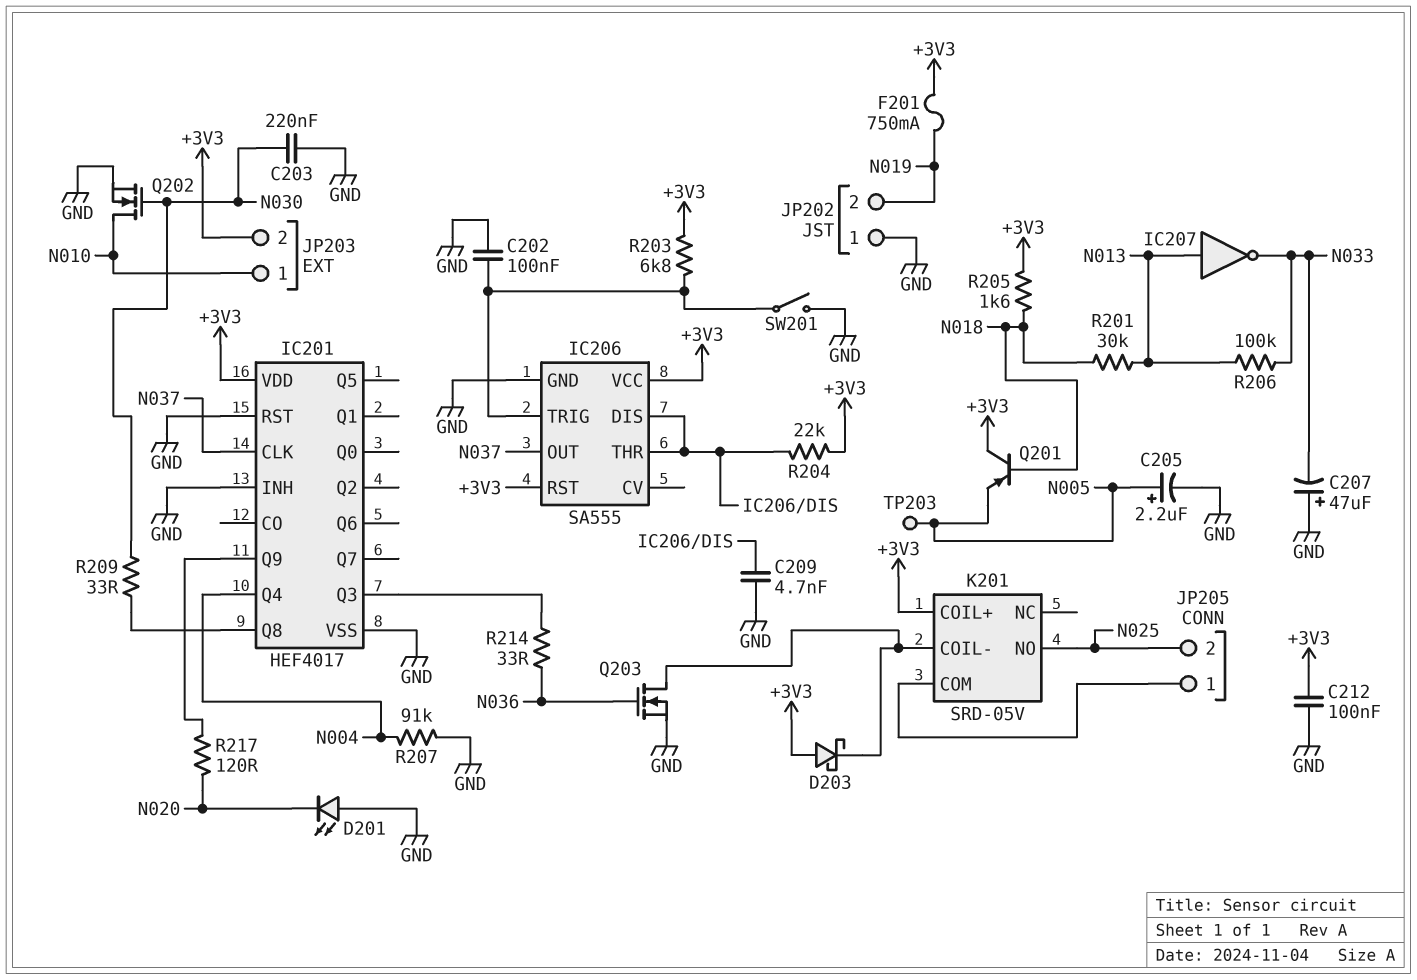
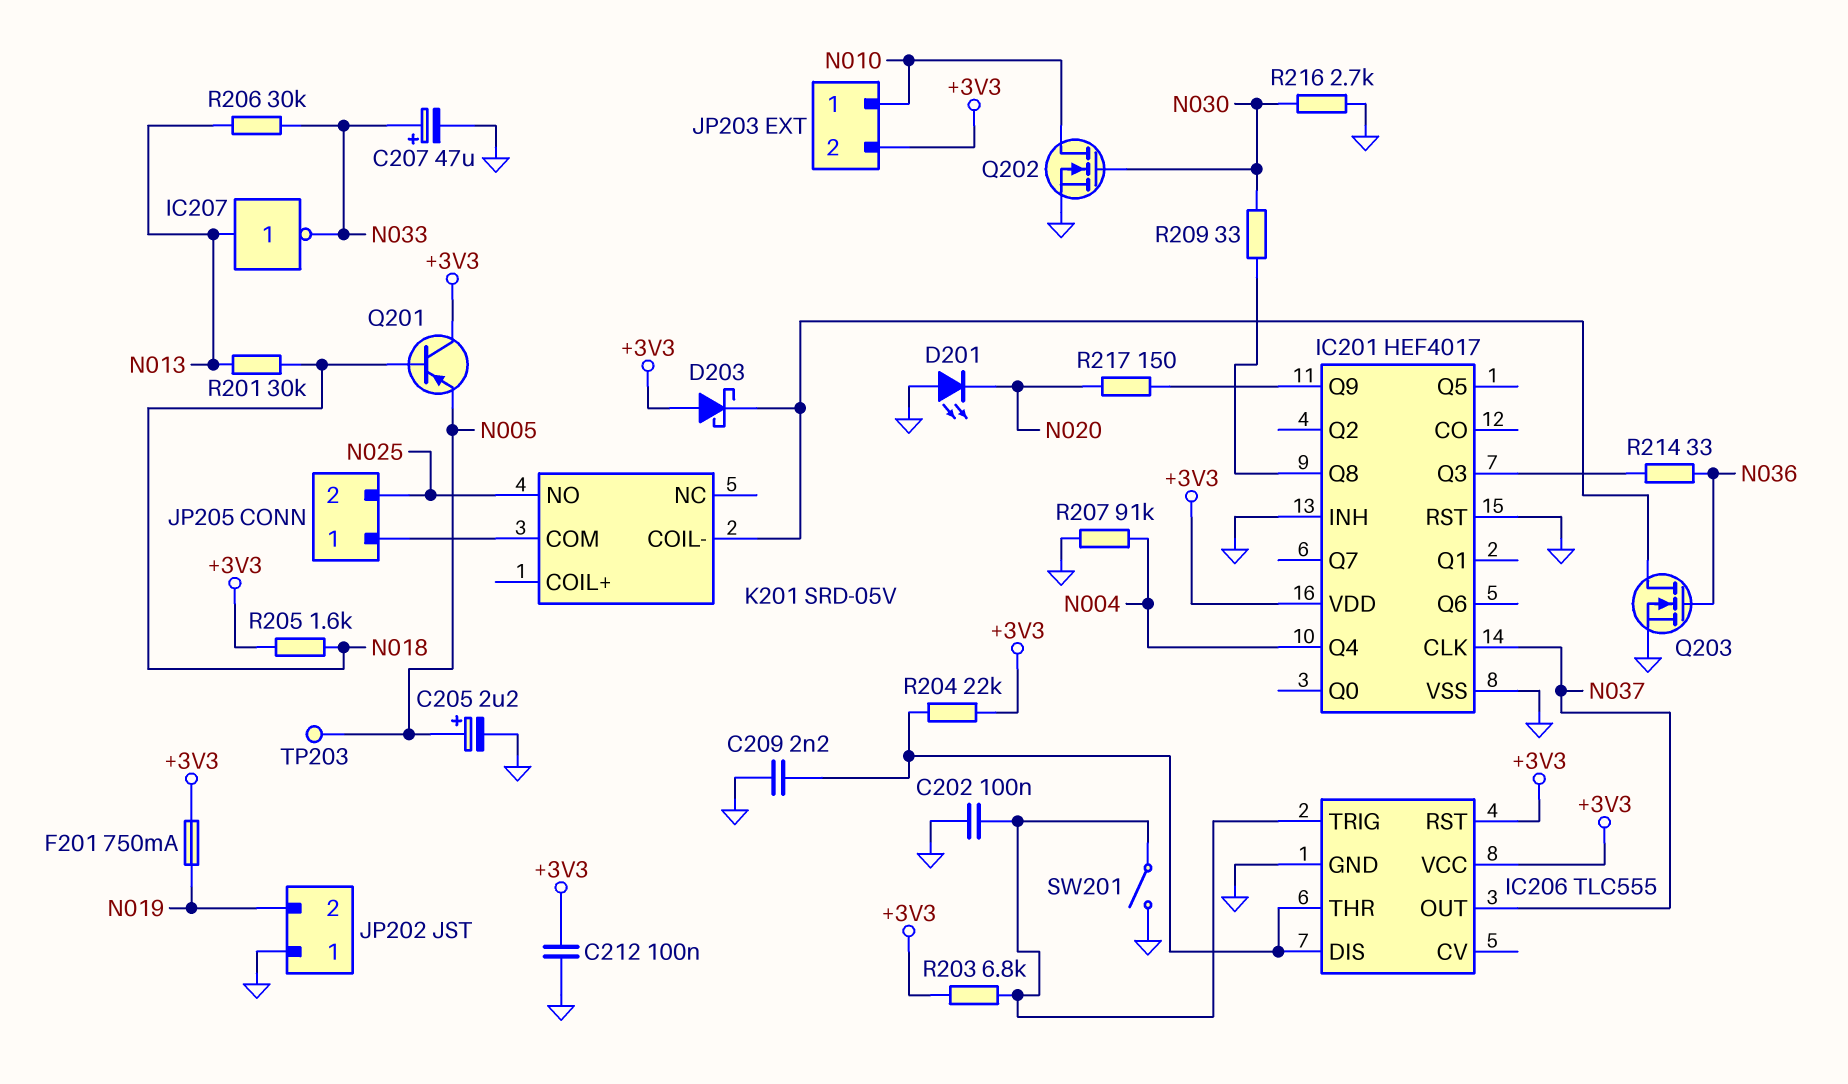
C203: 220nF (GND, N030) -> none
C207: 47uF (plus GND, minus N033) -> 47uF (plus N033, minus GND)
C209: 4.7nF (GND, IC206/DIS) -> 2.2nF (GND, IC206/DIS)
IC206: SA555 -> TLC555
K201 pin COIL+: +3V3 -> none
R206: 100k (N013, N033) -> 30k (N013, N033)
R216: none -> 2.7k (GND, N030)
R217: 120 (IC201/Q9, N020) -> 150 (IC201/Q9, N020)

